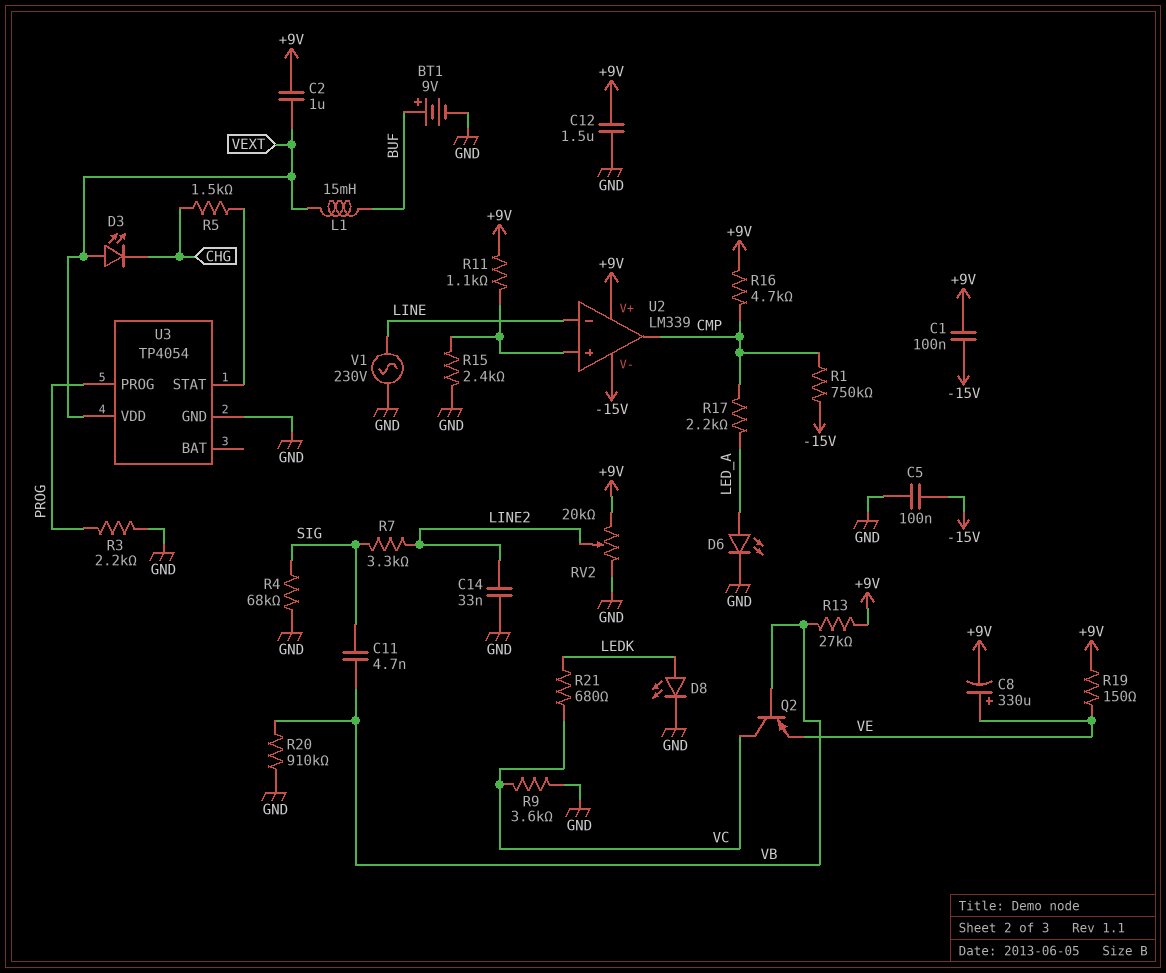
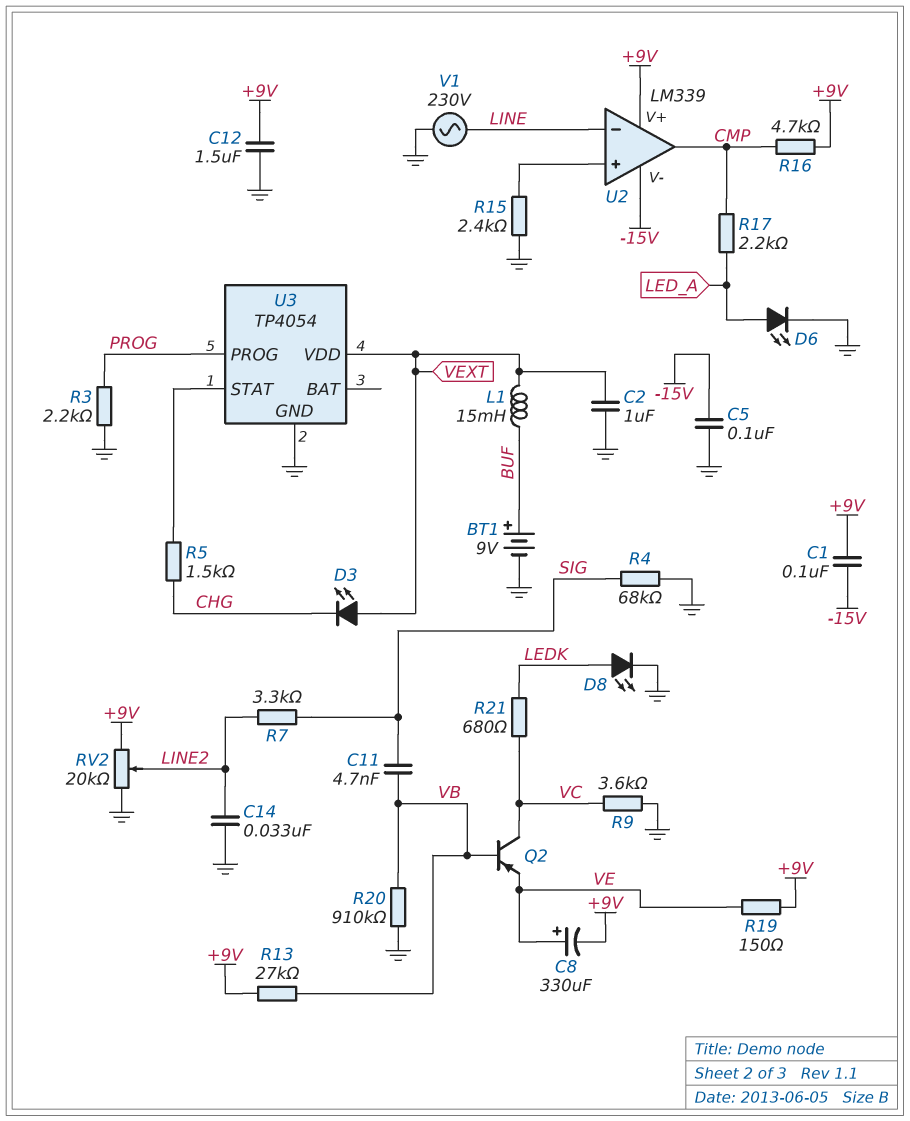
C2: 1uF (+9V, VEXT) -> 1uF (GND, VEXT)
R1: 750k (-15V, CMP) -> none
R11: 1.1k (+9V, U2/in+) -> none

